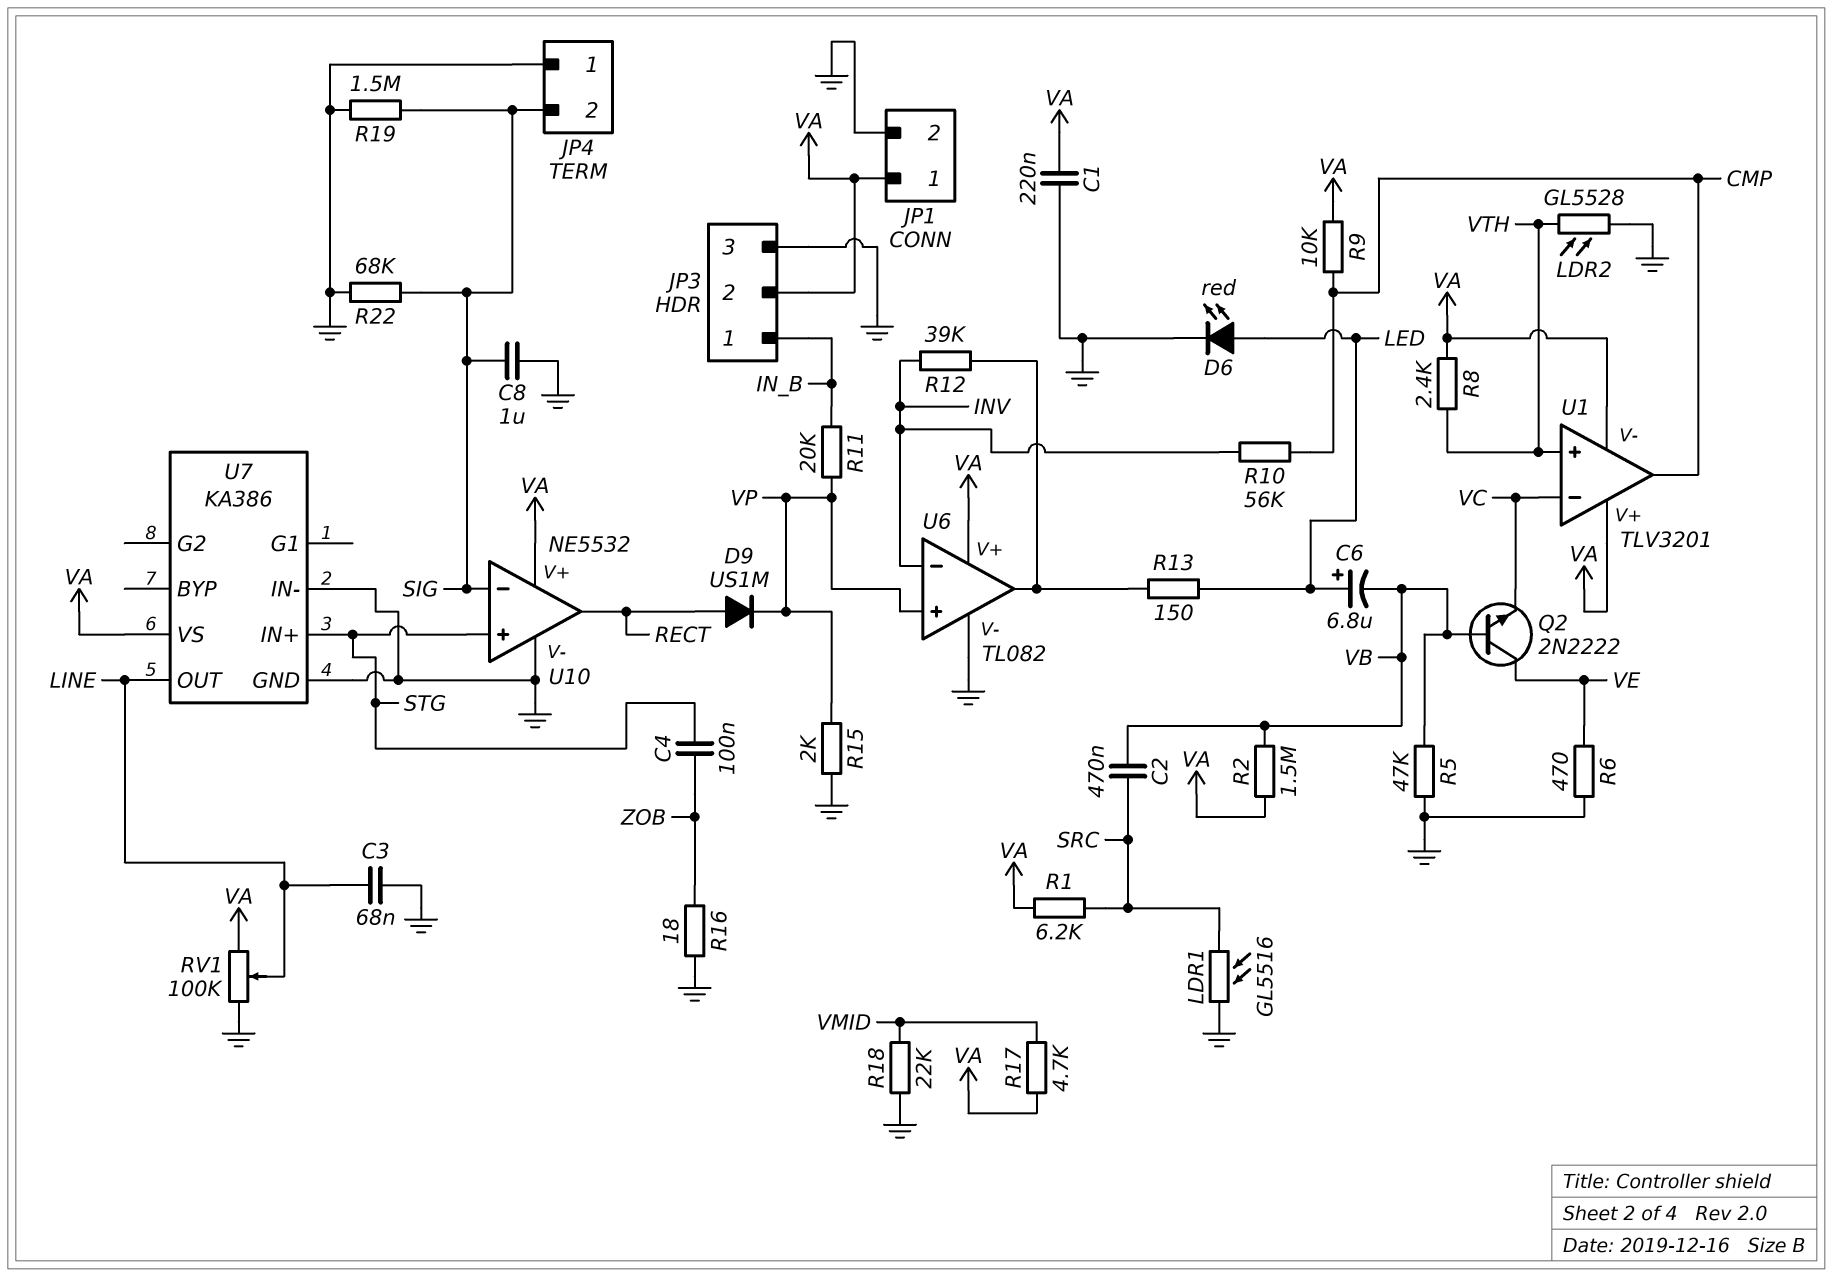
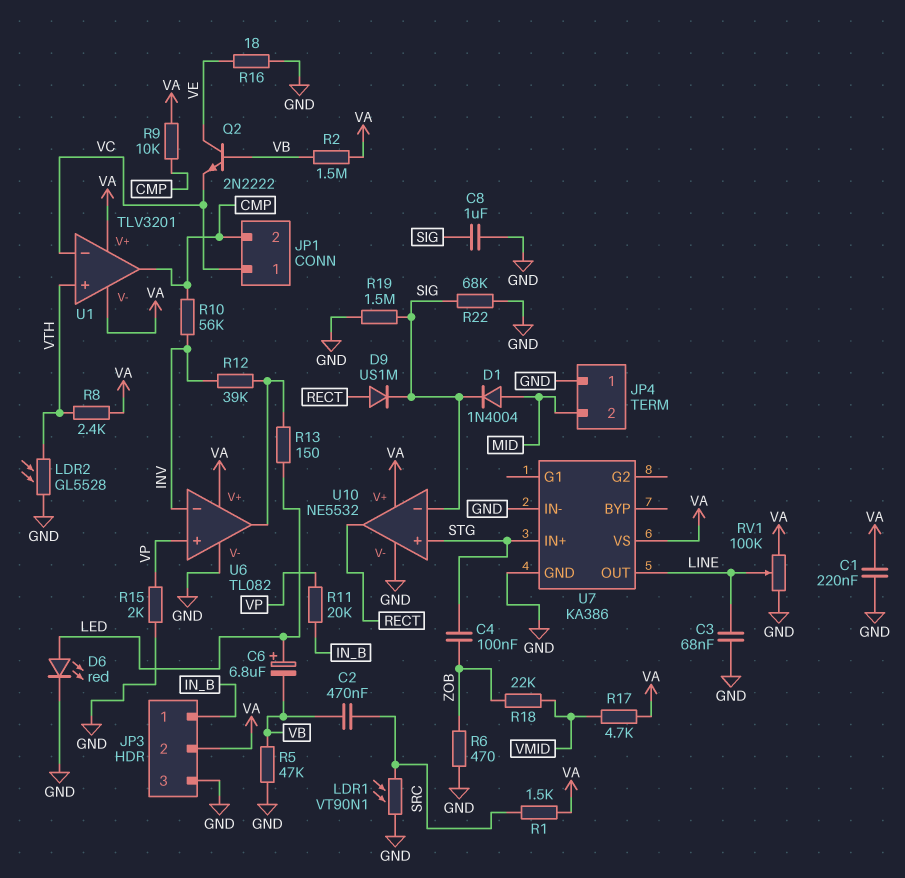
D1: none -> diode 1N4004 (A MID, K SIG)
D9: diode US1M (A RECT, K VP) -> diode US1M (A RECT, K SIG)
JP1 pin 1: VA -> VC
JP1 pin 2: GND -> CMP
JP4 pin 2: SIG -> MID
LDR1: GL5516 (GND, SRC) -> VT90N1 (GND, SRC)
R1: 6.2k (SRC, VA) -> 1.5k (SRC, VA)
R6: 470 (GND, VE) -> 470 (GND, ZOB)
R16: 18 (GND, ZOB) -> 18 (GND, VE)
R18: 22k (GND, VMID) -> 22k (VMID, ZOB)

